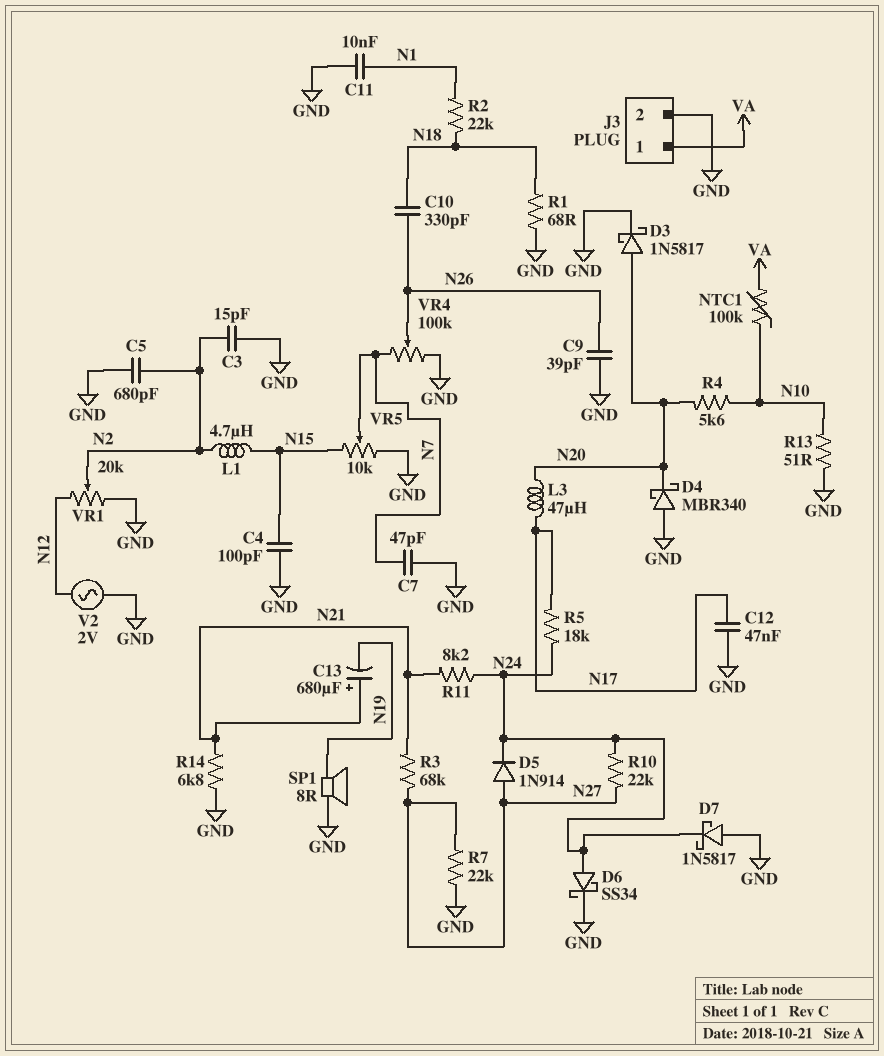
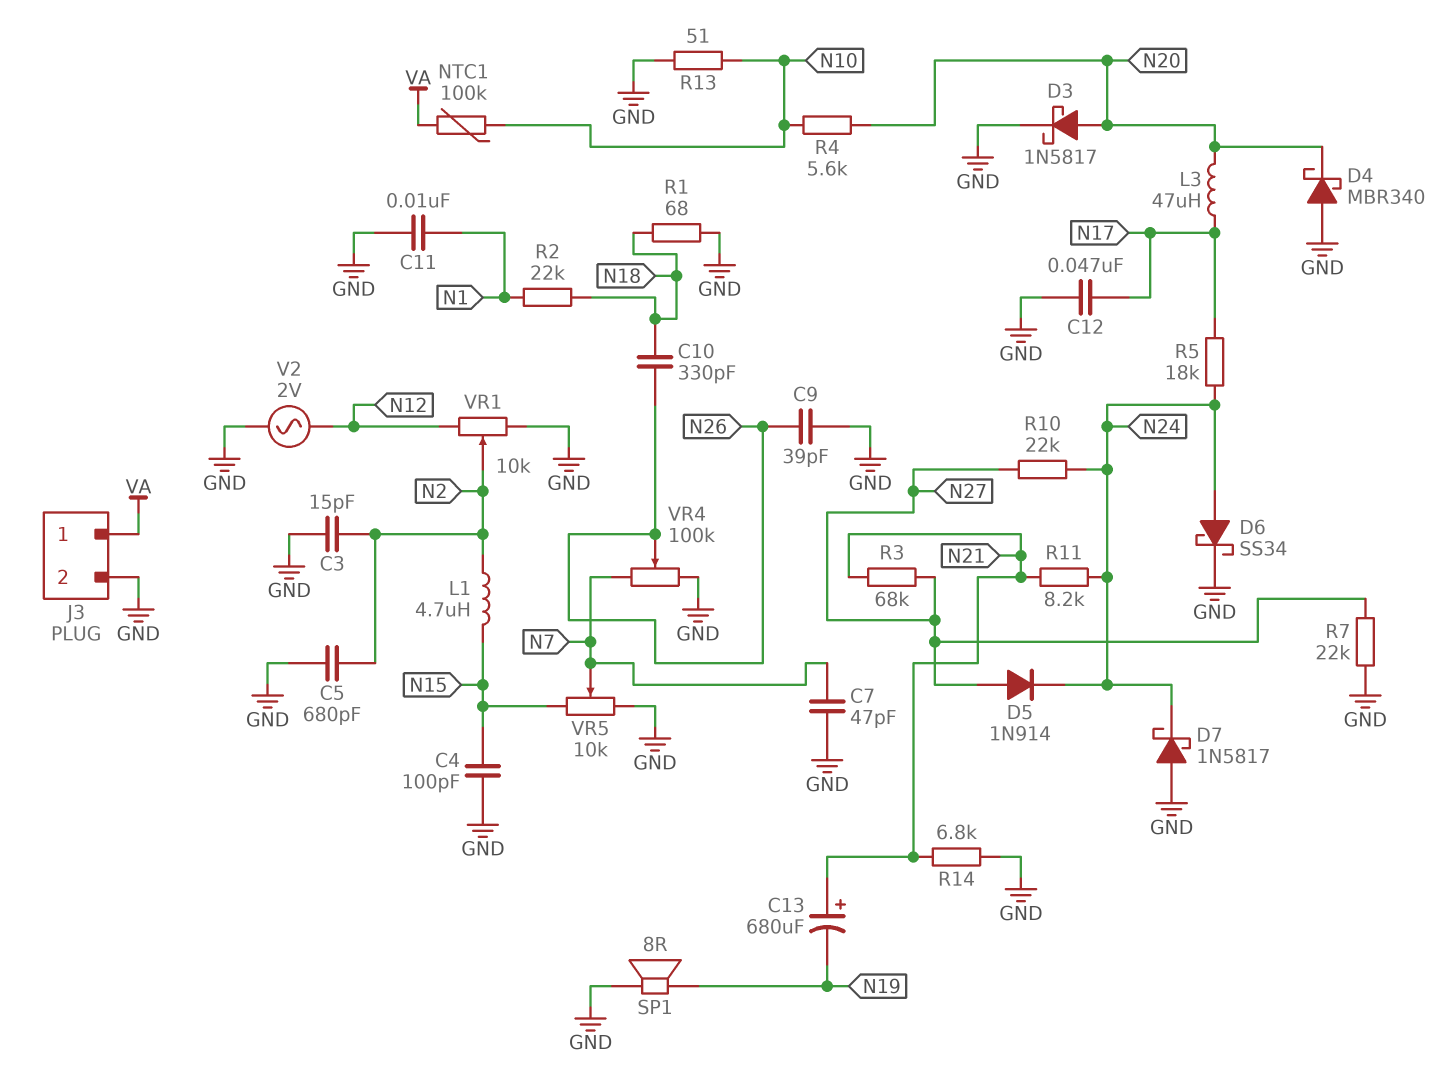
VR1: 20k (GND, N12, wiper N2) -> 10k (GND, N12, wiper N2)

